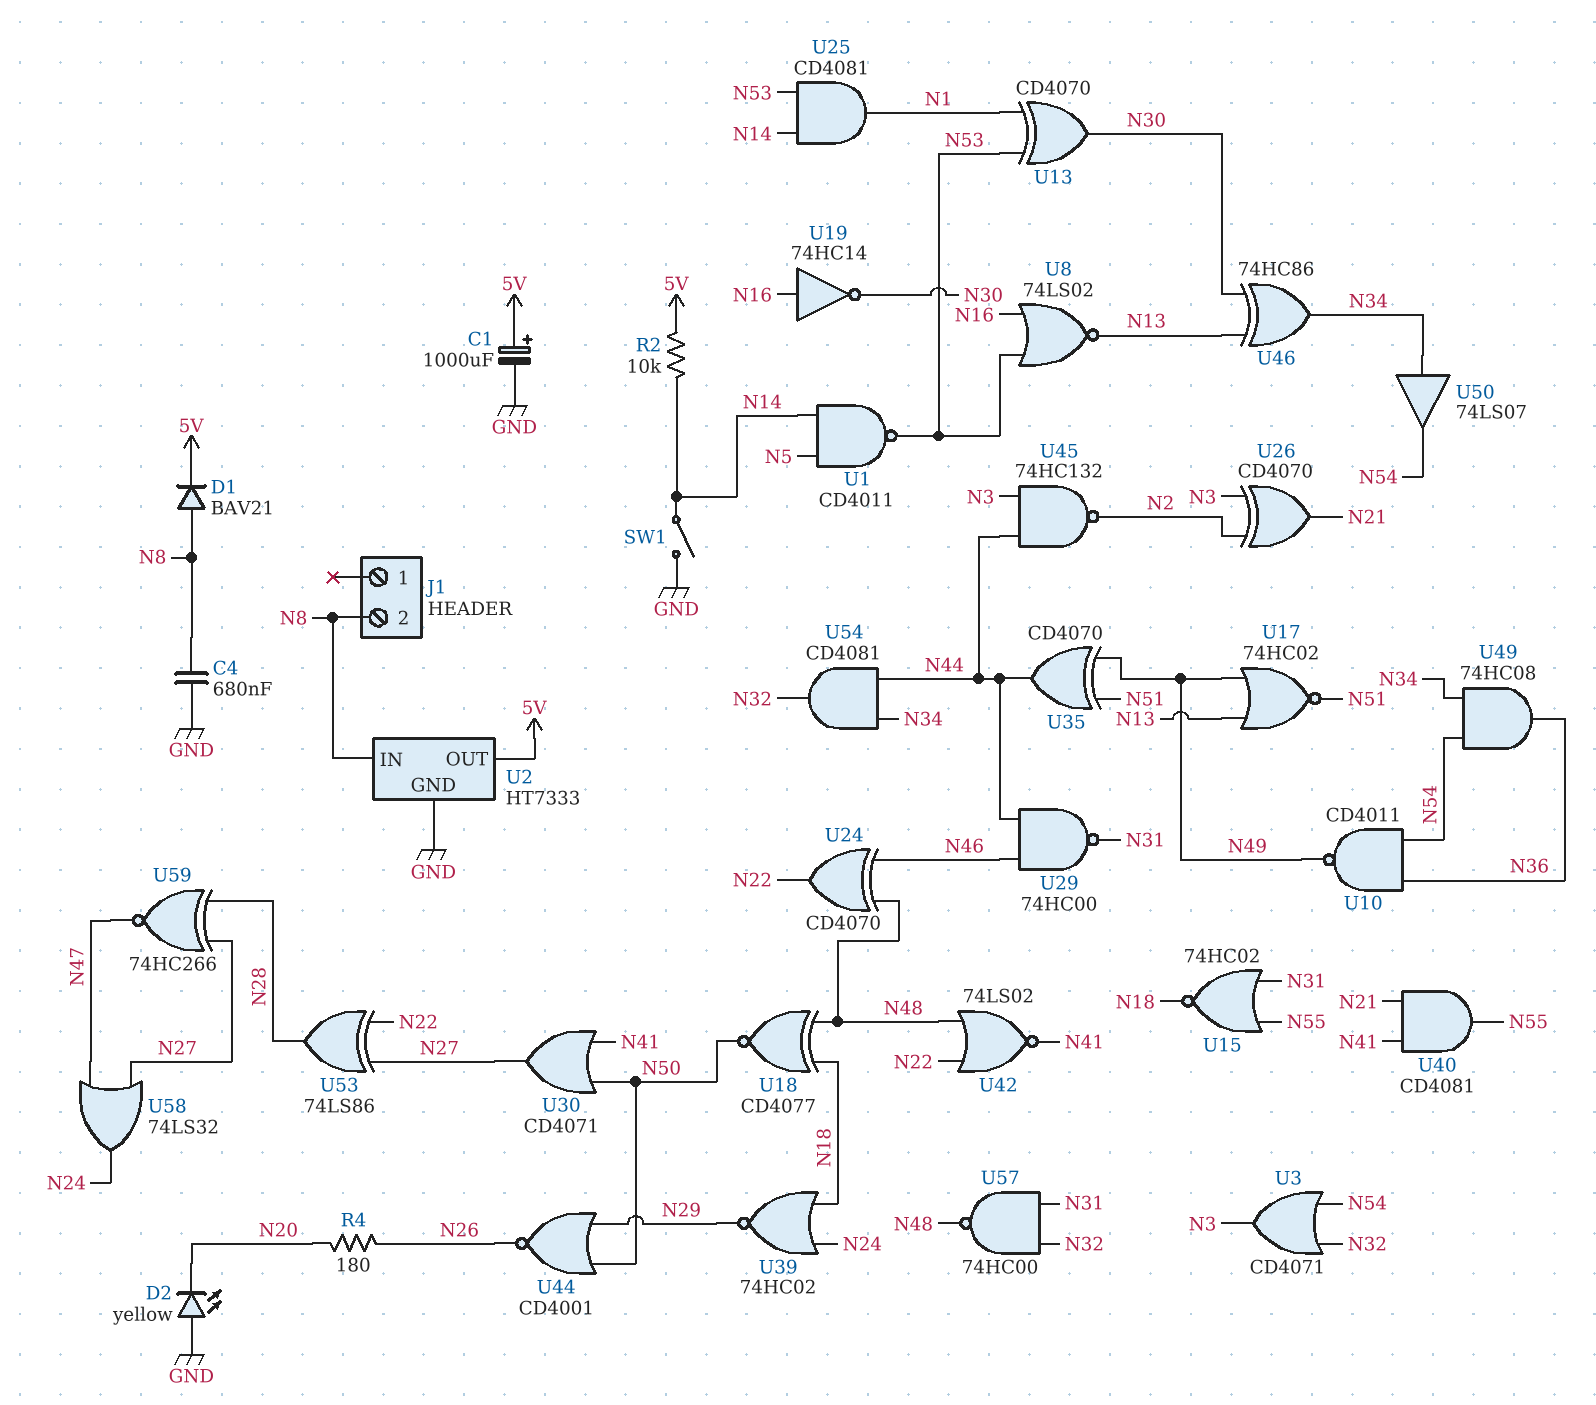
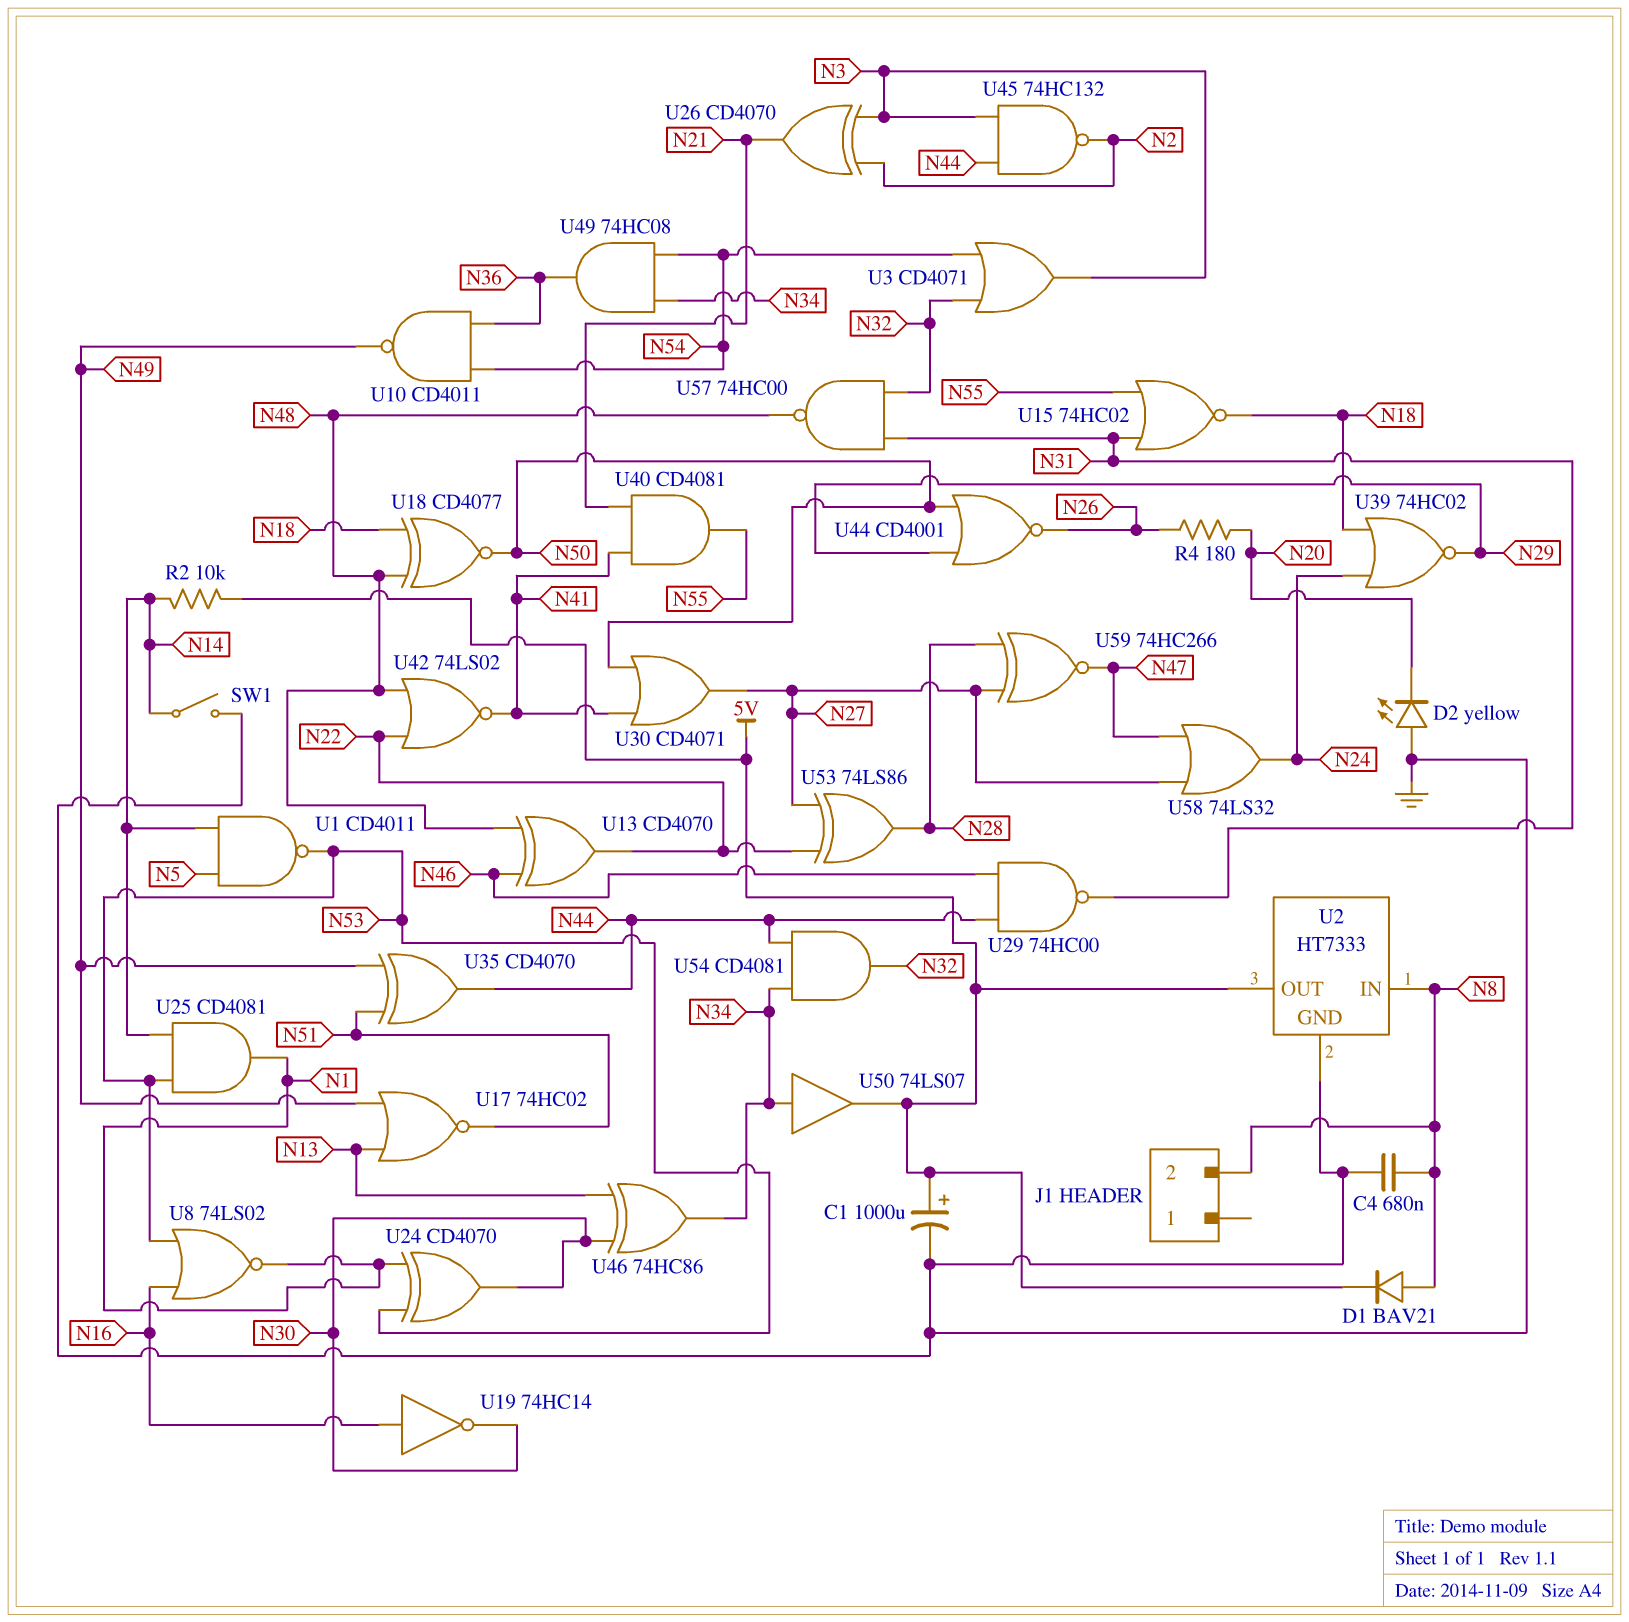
U8: NOR 74LS02 (in N16, in N53, out N13) -> NOR 74LS02 (in N16, in N53, out N1)
U13: XOR CD4070 (in N1, in N53, out N30) -> XOR CD4070 (in N46, in N48, out N22)
U24: XOR CD4070 (in N46, in N48, out N22) -> XOR CD4070 (in N1, in N53, out N30)
U50: buffer 74LS07 (in N34, out N54) -> buffer 74LS07 (in N34, out 5V)

